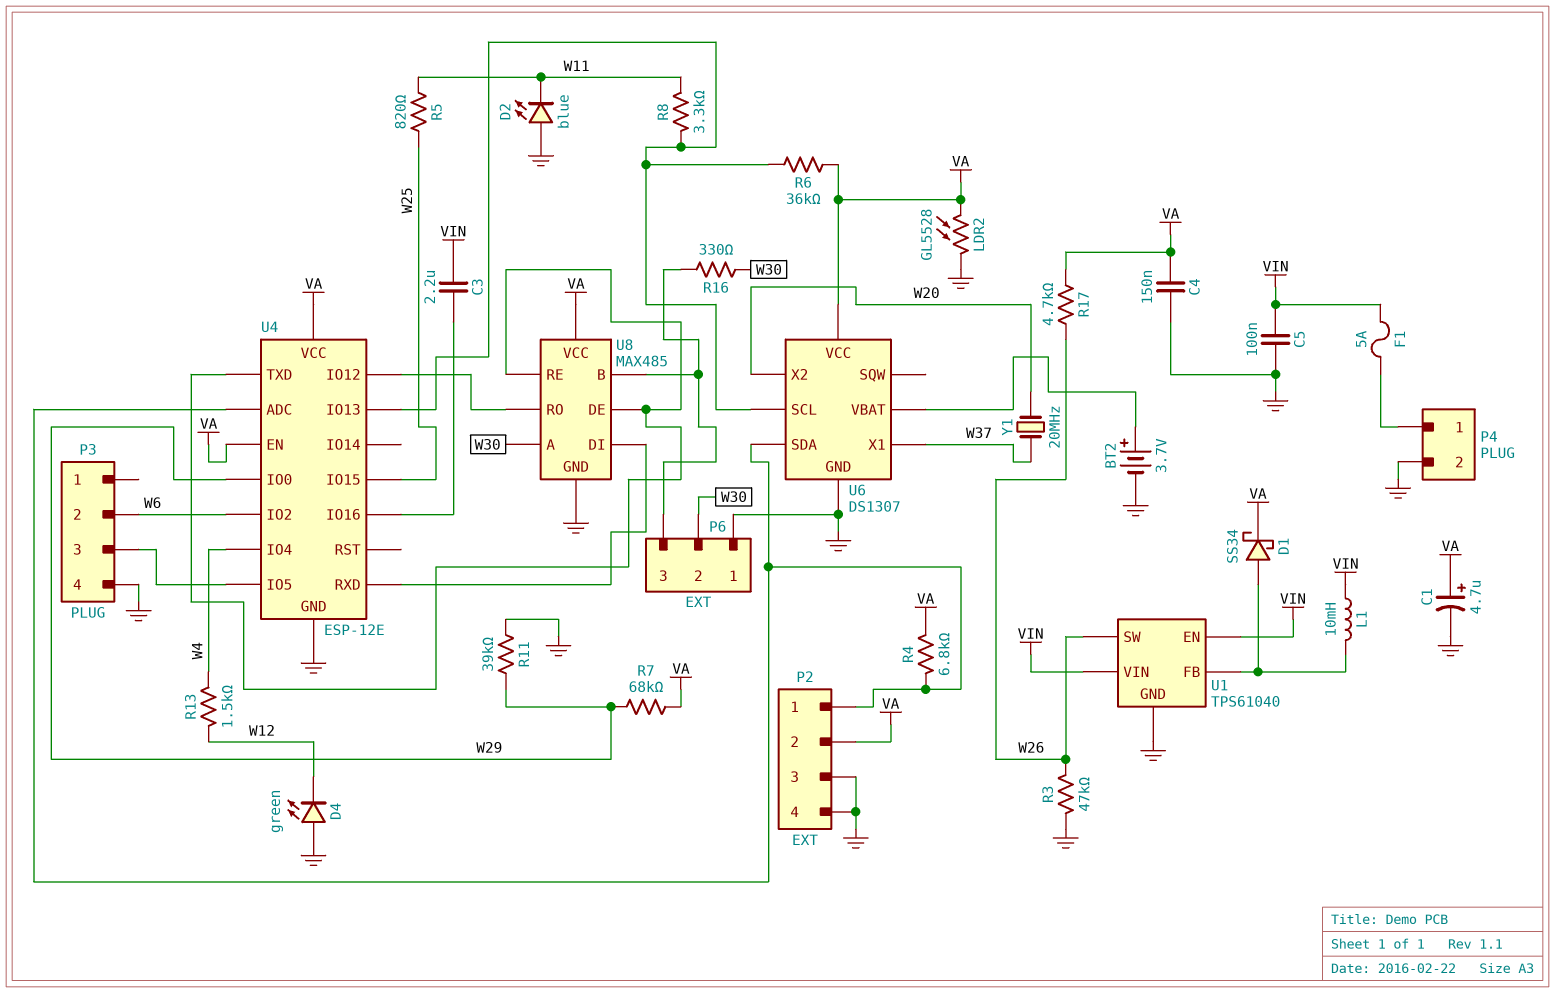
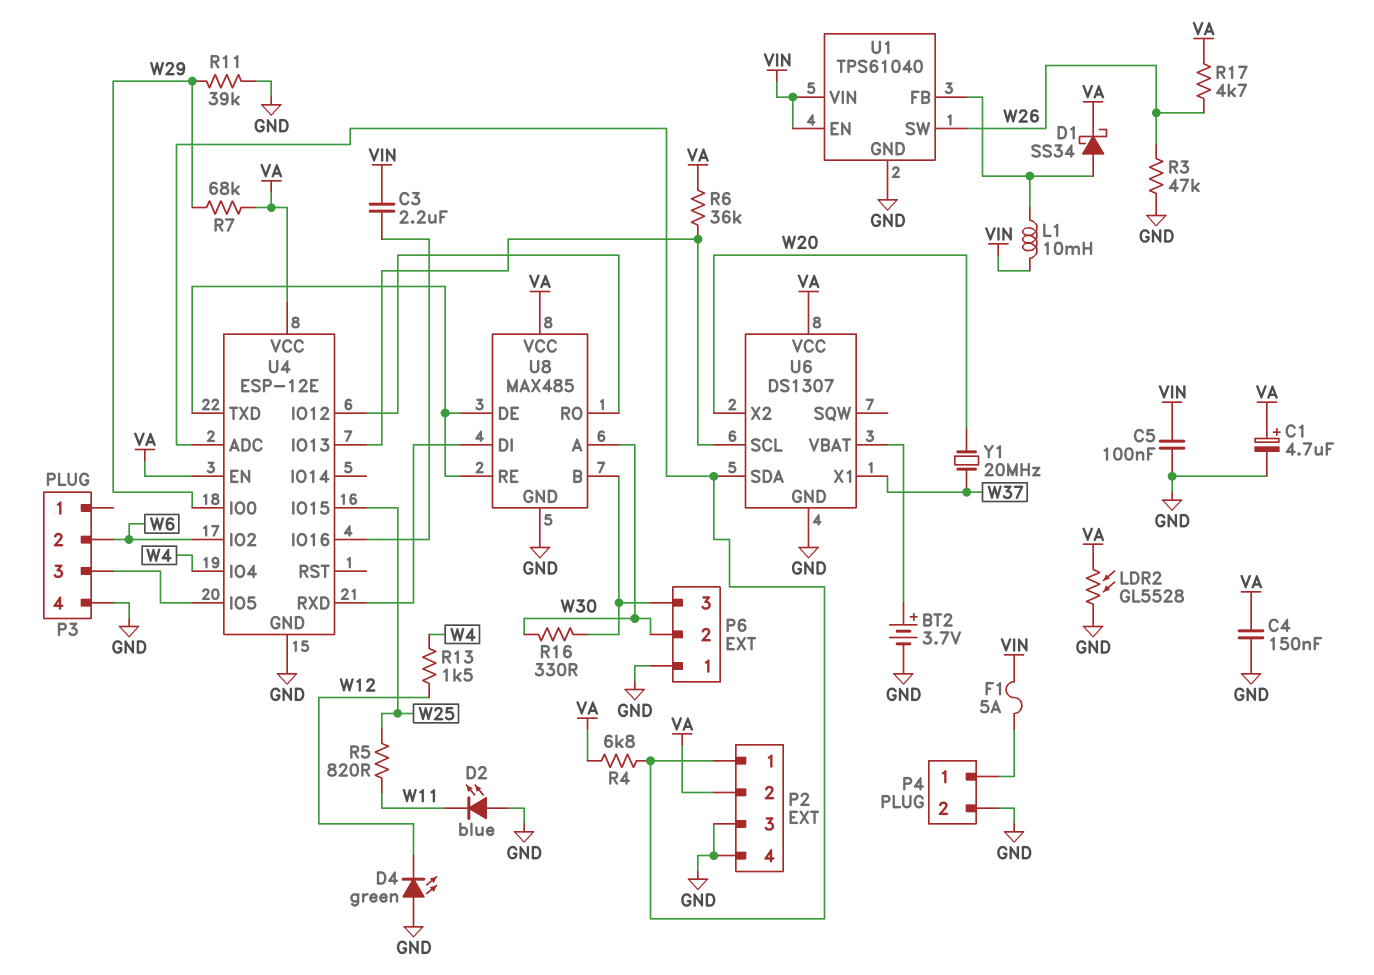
R8: 3.3k (U4/IO13, W11) -> none

